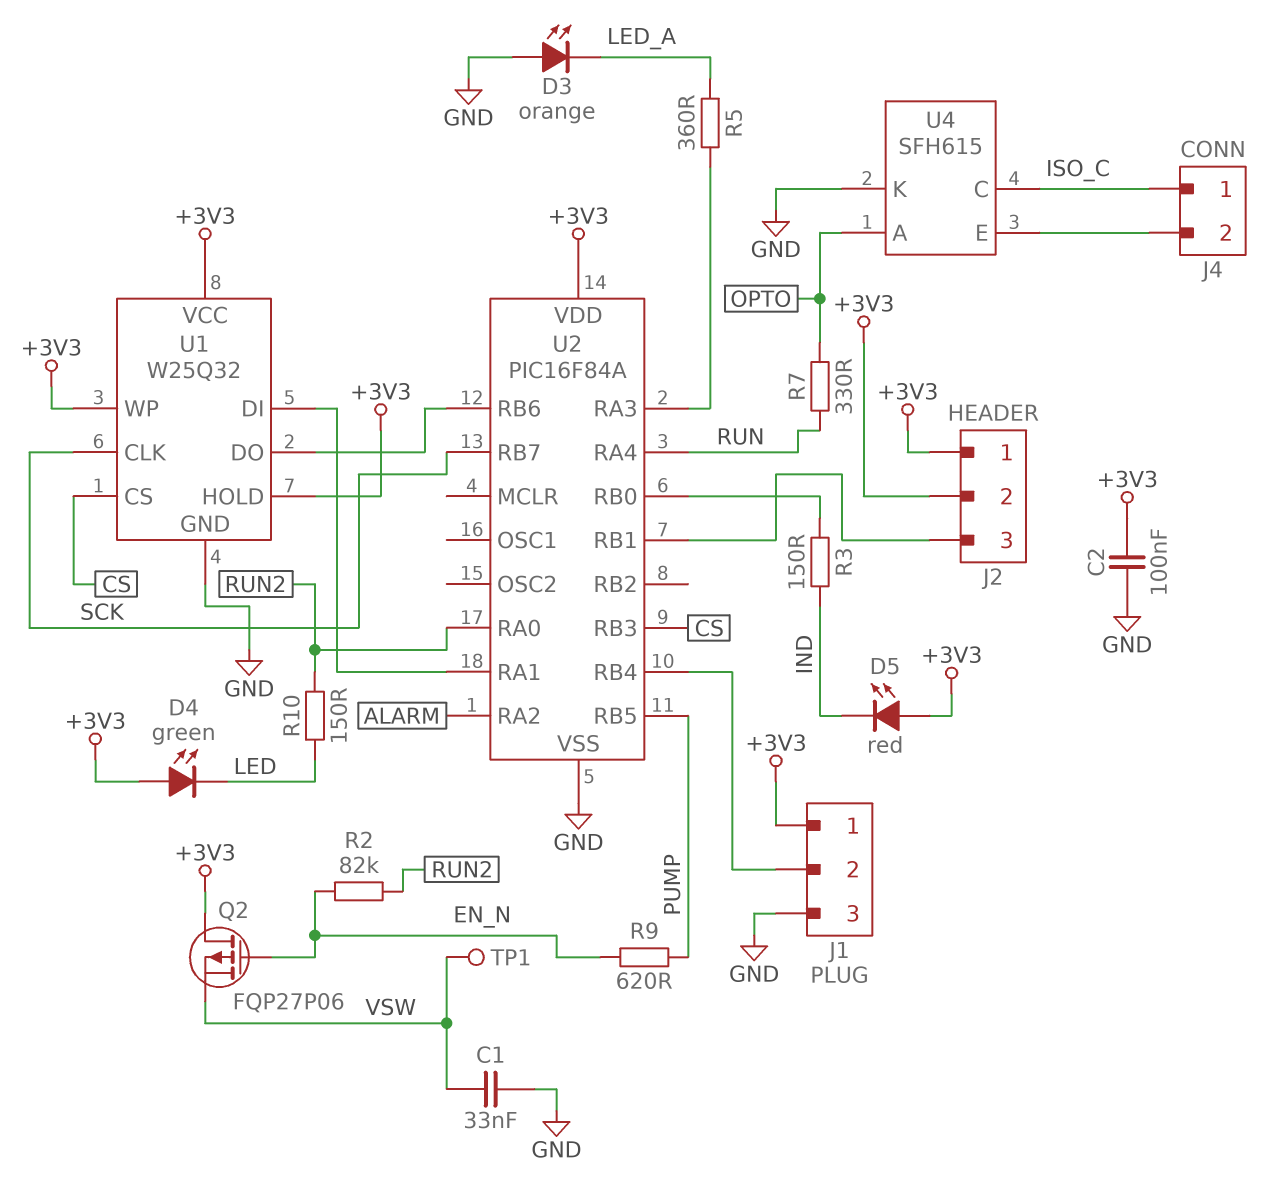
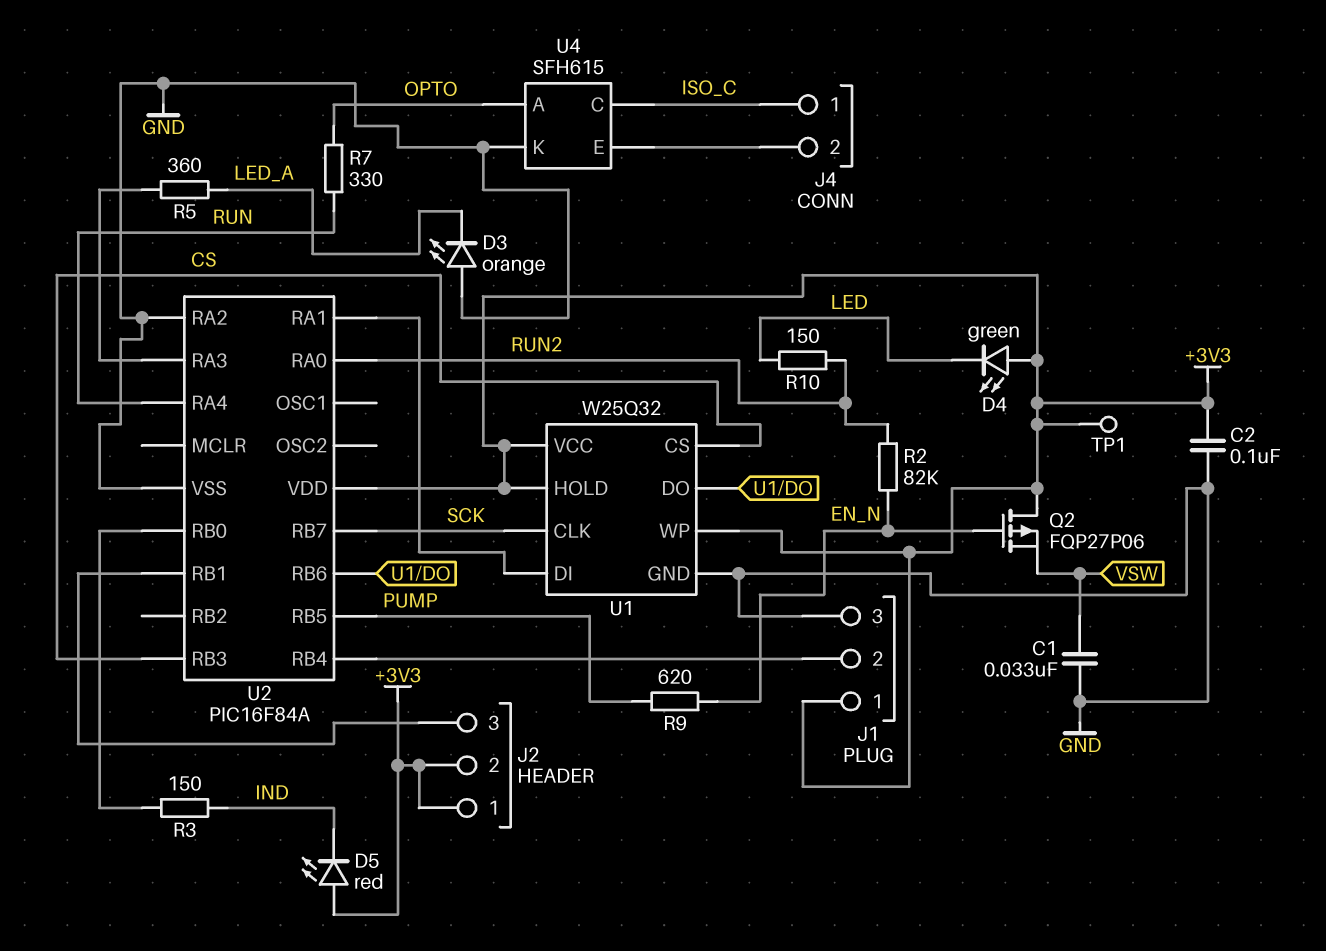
TP1: test point (VSW) -> test point (+3V3)
U2 pin RA2: ALARM -> GND

